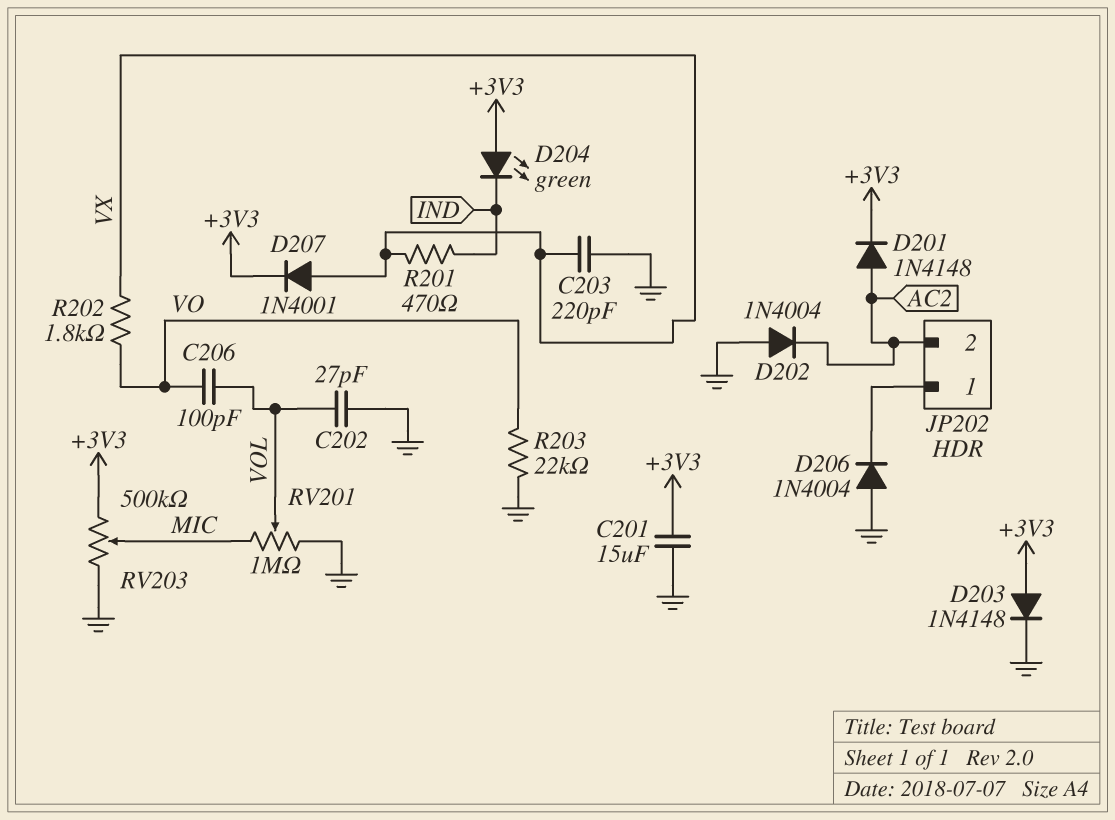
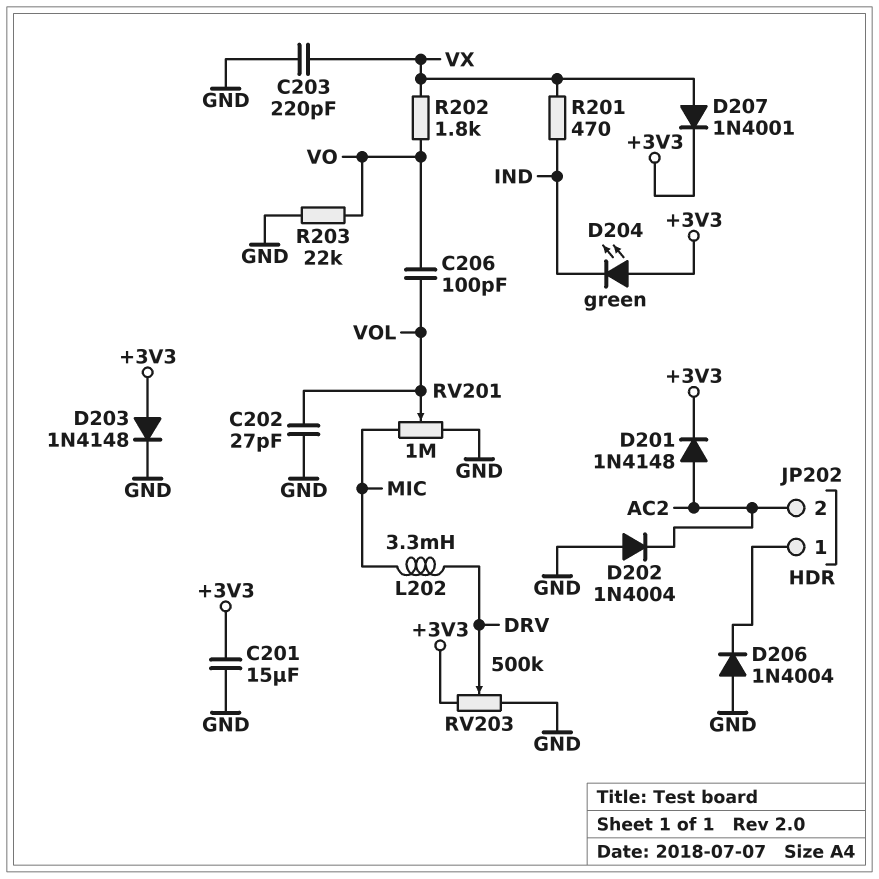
L202: none -> 3.3mH (DRV, MIC)
RV203: 500k (+3V3, GND, wiper MIC) -> 500k (+3V3, GND, wiper DRV)

